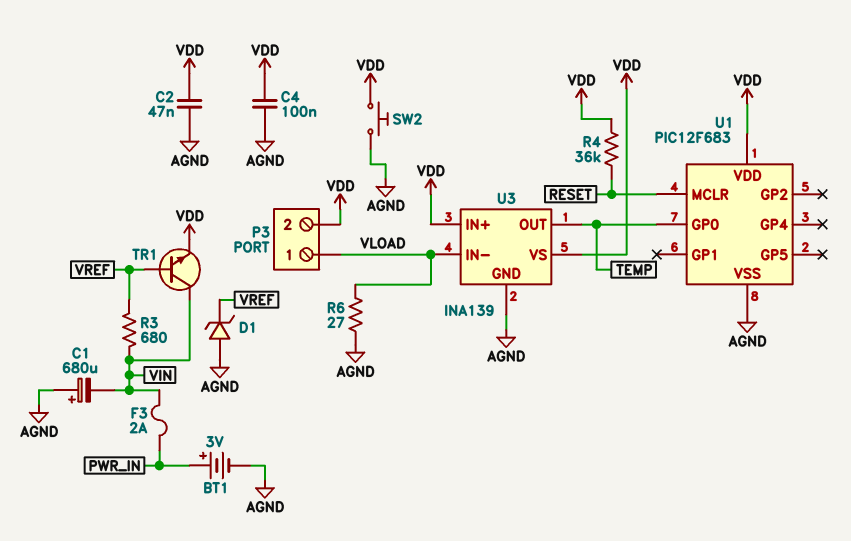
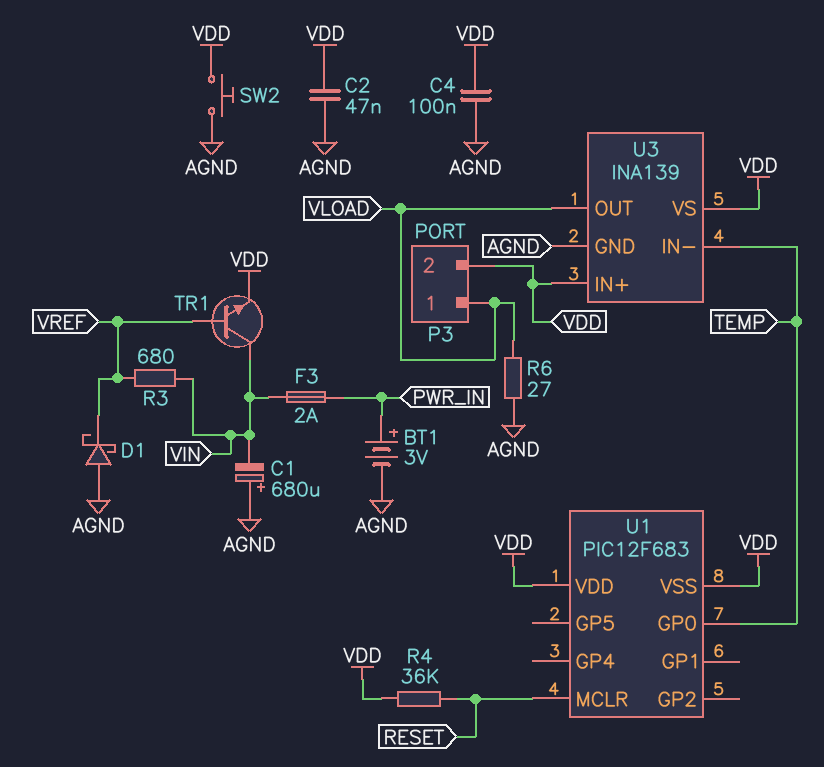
D1: zener (A AGND, K VREF) -> schottky (A AGND, K VREF)
U1 pin VSS: AGND -> VDD
U3 pin IN-: VLOAD -> TEMP
U3 pin OUT: TEMP -> VLOAD

